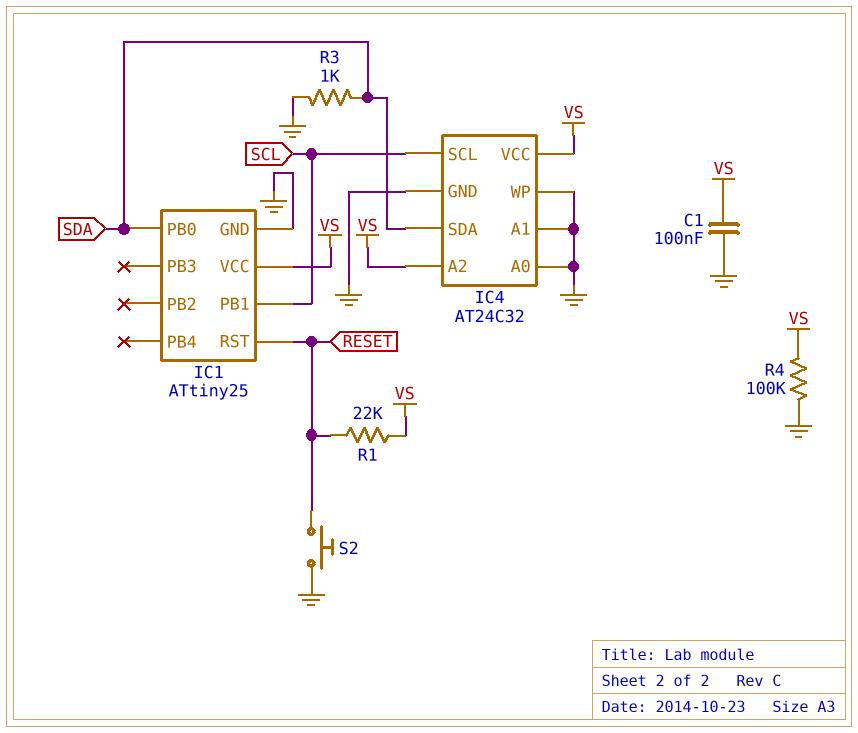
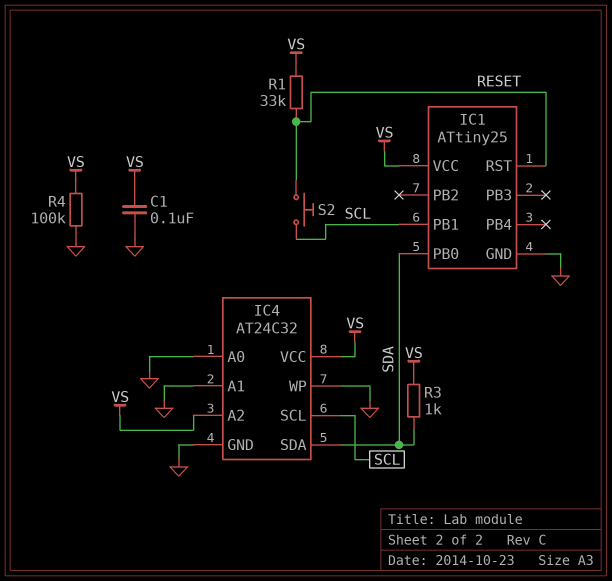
R1: 22k (RESET, VS) -> 33k (RESET, VS)
R3: 1k (GND, SDA) -> 1k (SDA, VS)
S2: button (GND, RESET) -> button (RESET, SCL)

